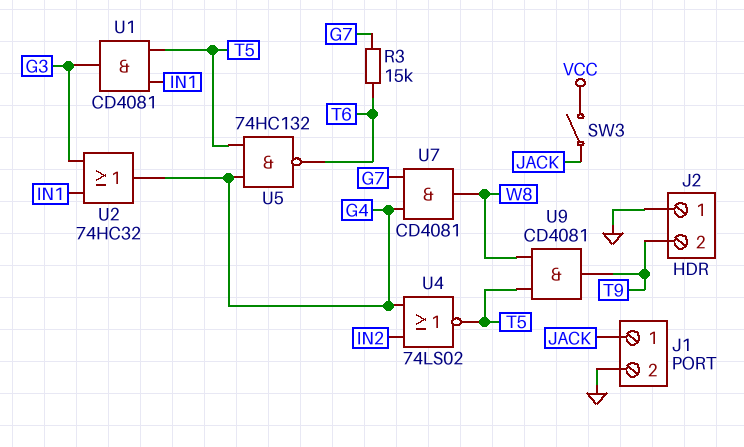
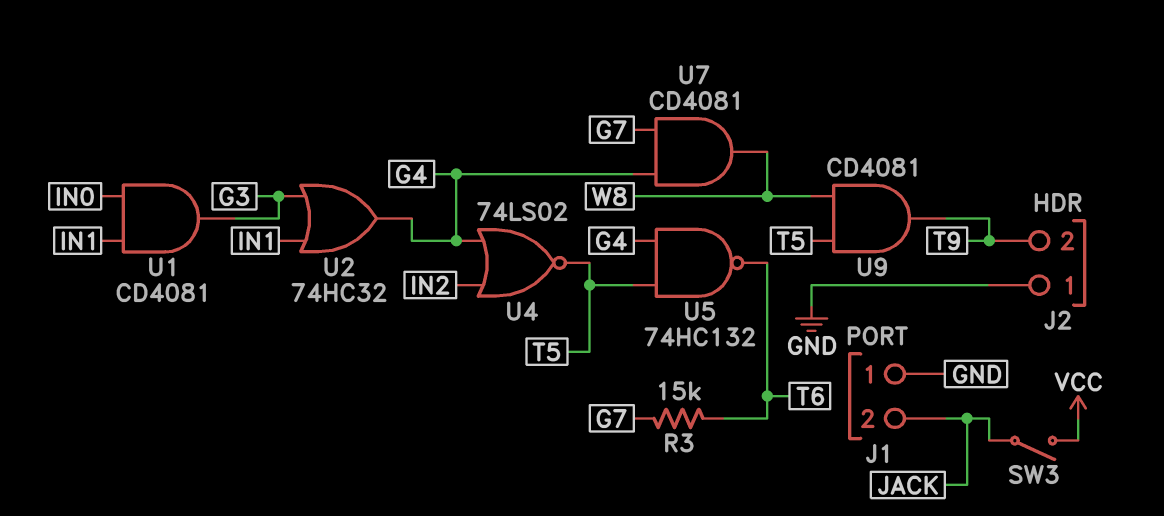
J1 pin 1: JACK -> GND
J1 pin 2: GND -> JACK
U1: AND CD4081 (in IN1, in T5, out G3) -> AND CD4081 (in IN0, in IN1, out G3)

